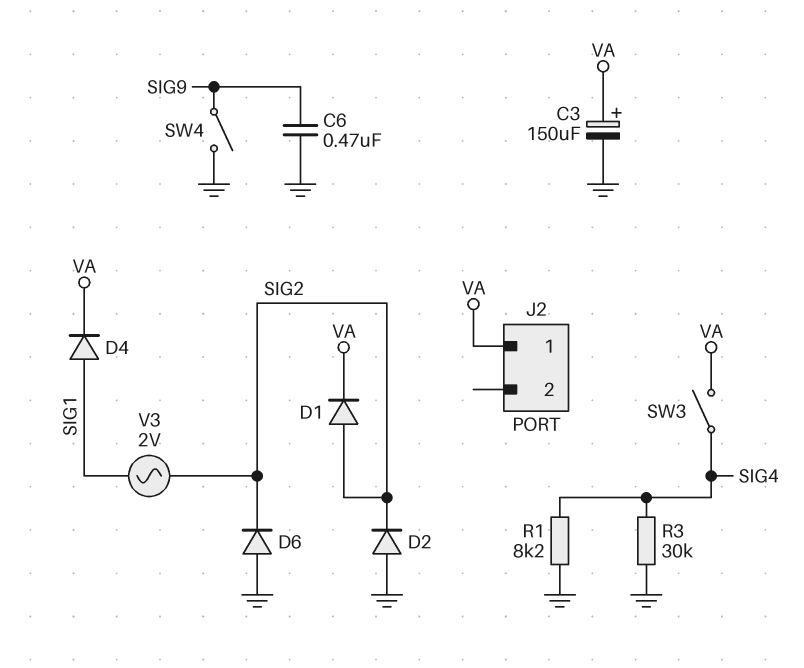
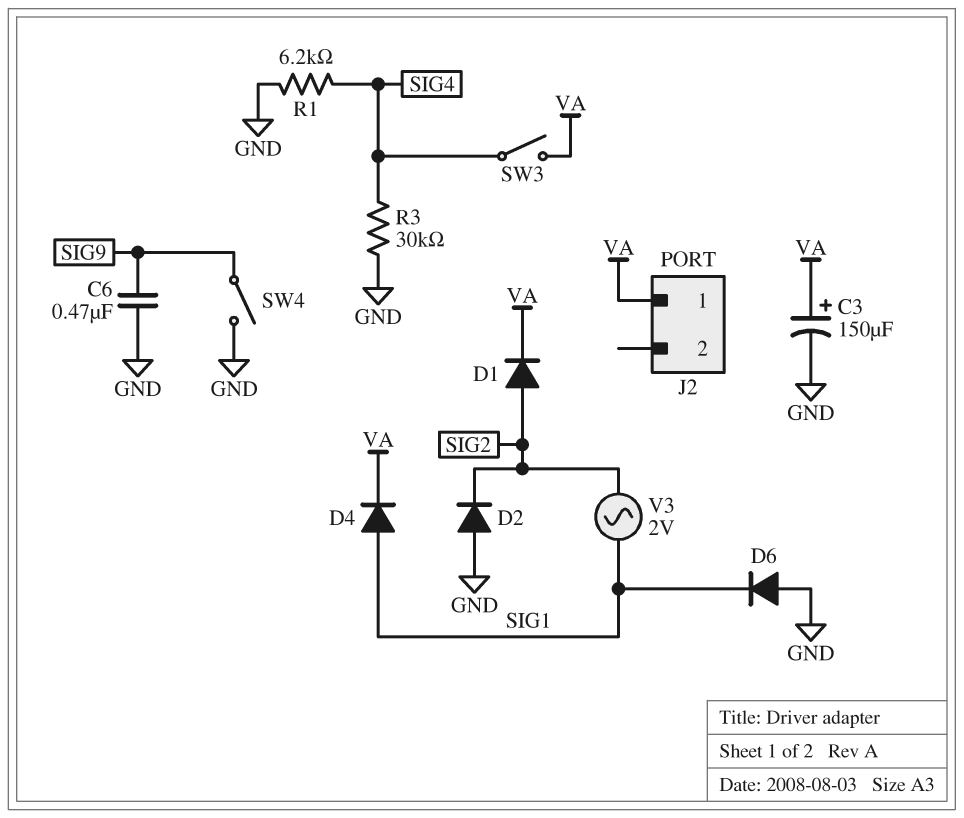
D6: diode (A GND, K SIG2) -> diode (A GND, K SIG1)
R1: 8.2k (GND, SIG4) -> 6.2k (GND, SIG4)

